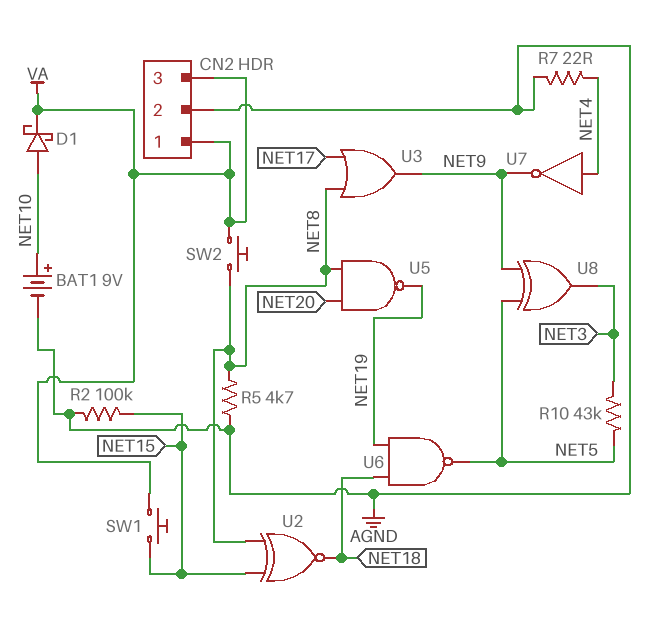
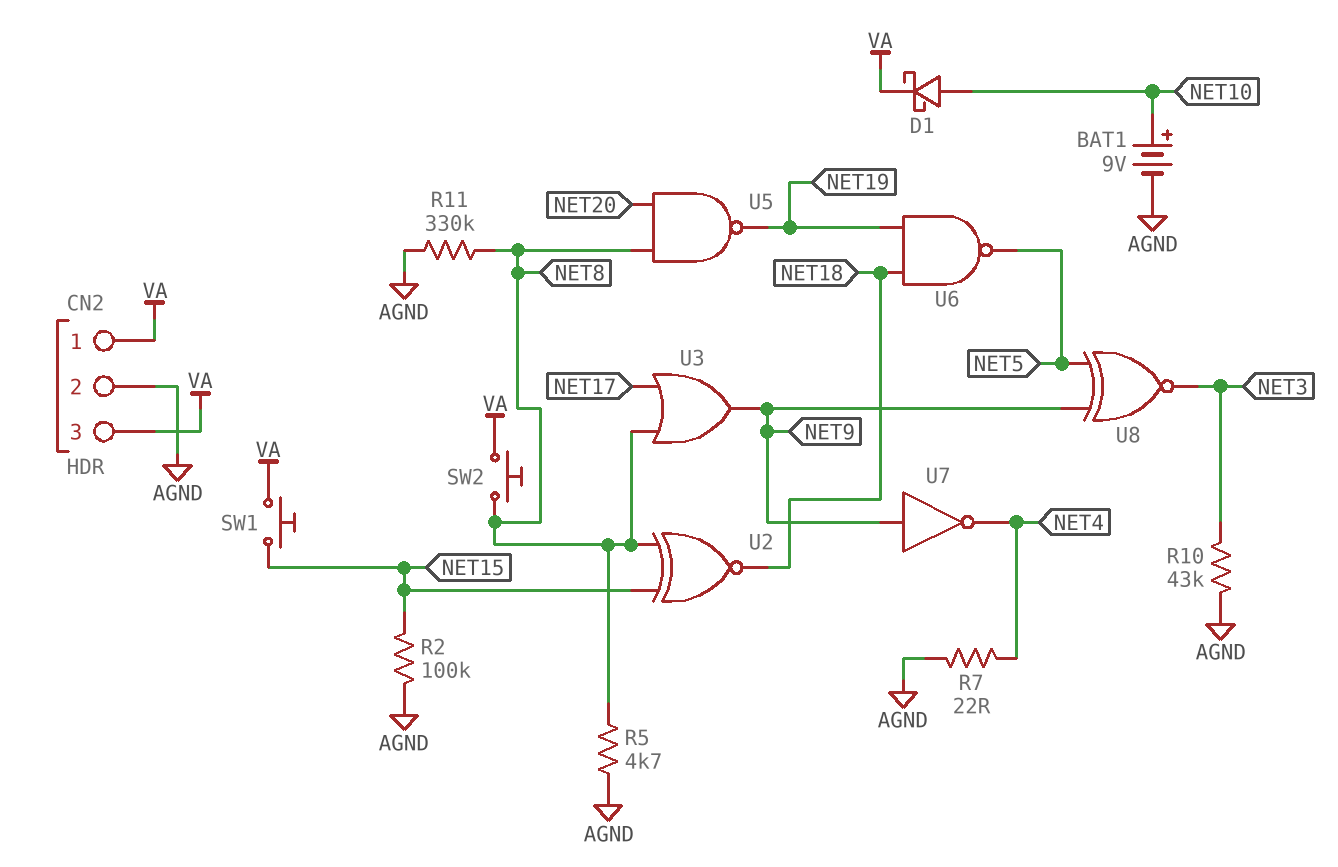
R10: 43k (NET3, NET5) -> 43k (AGND, NET3)
R11: none -> 330k (AGND, NET8)
U7: NOT (in NET4, out NET9) -> NOT (in NET9, out NET4)
U8: XOR (in NET5, in NET9, out NET3) -> XNOR (in NET5, in NET9, out NET3)

